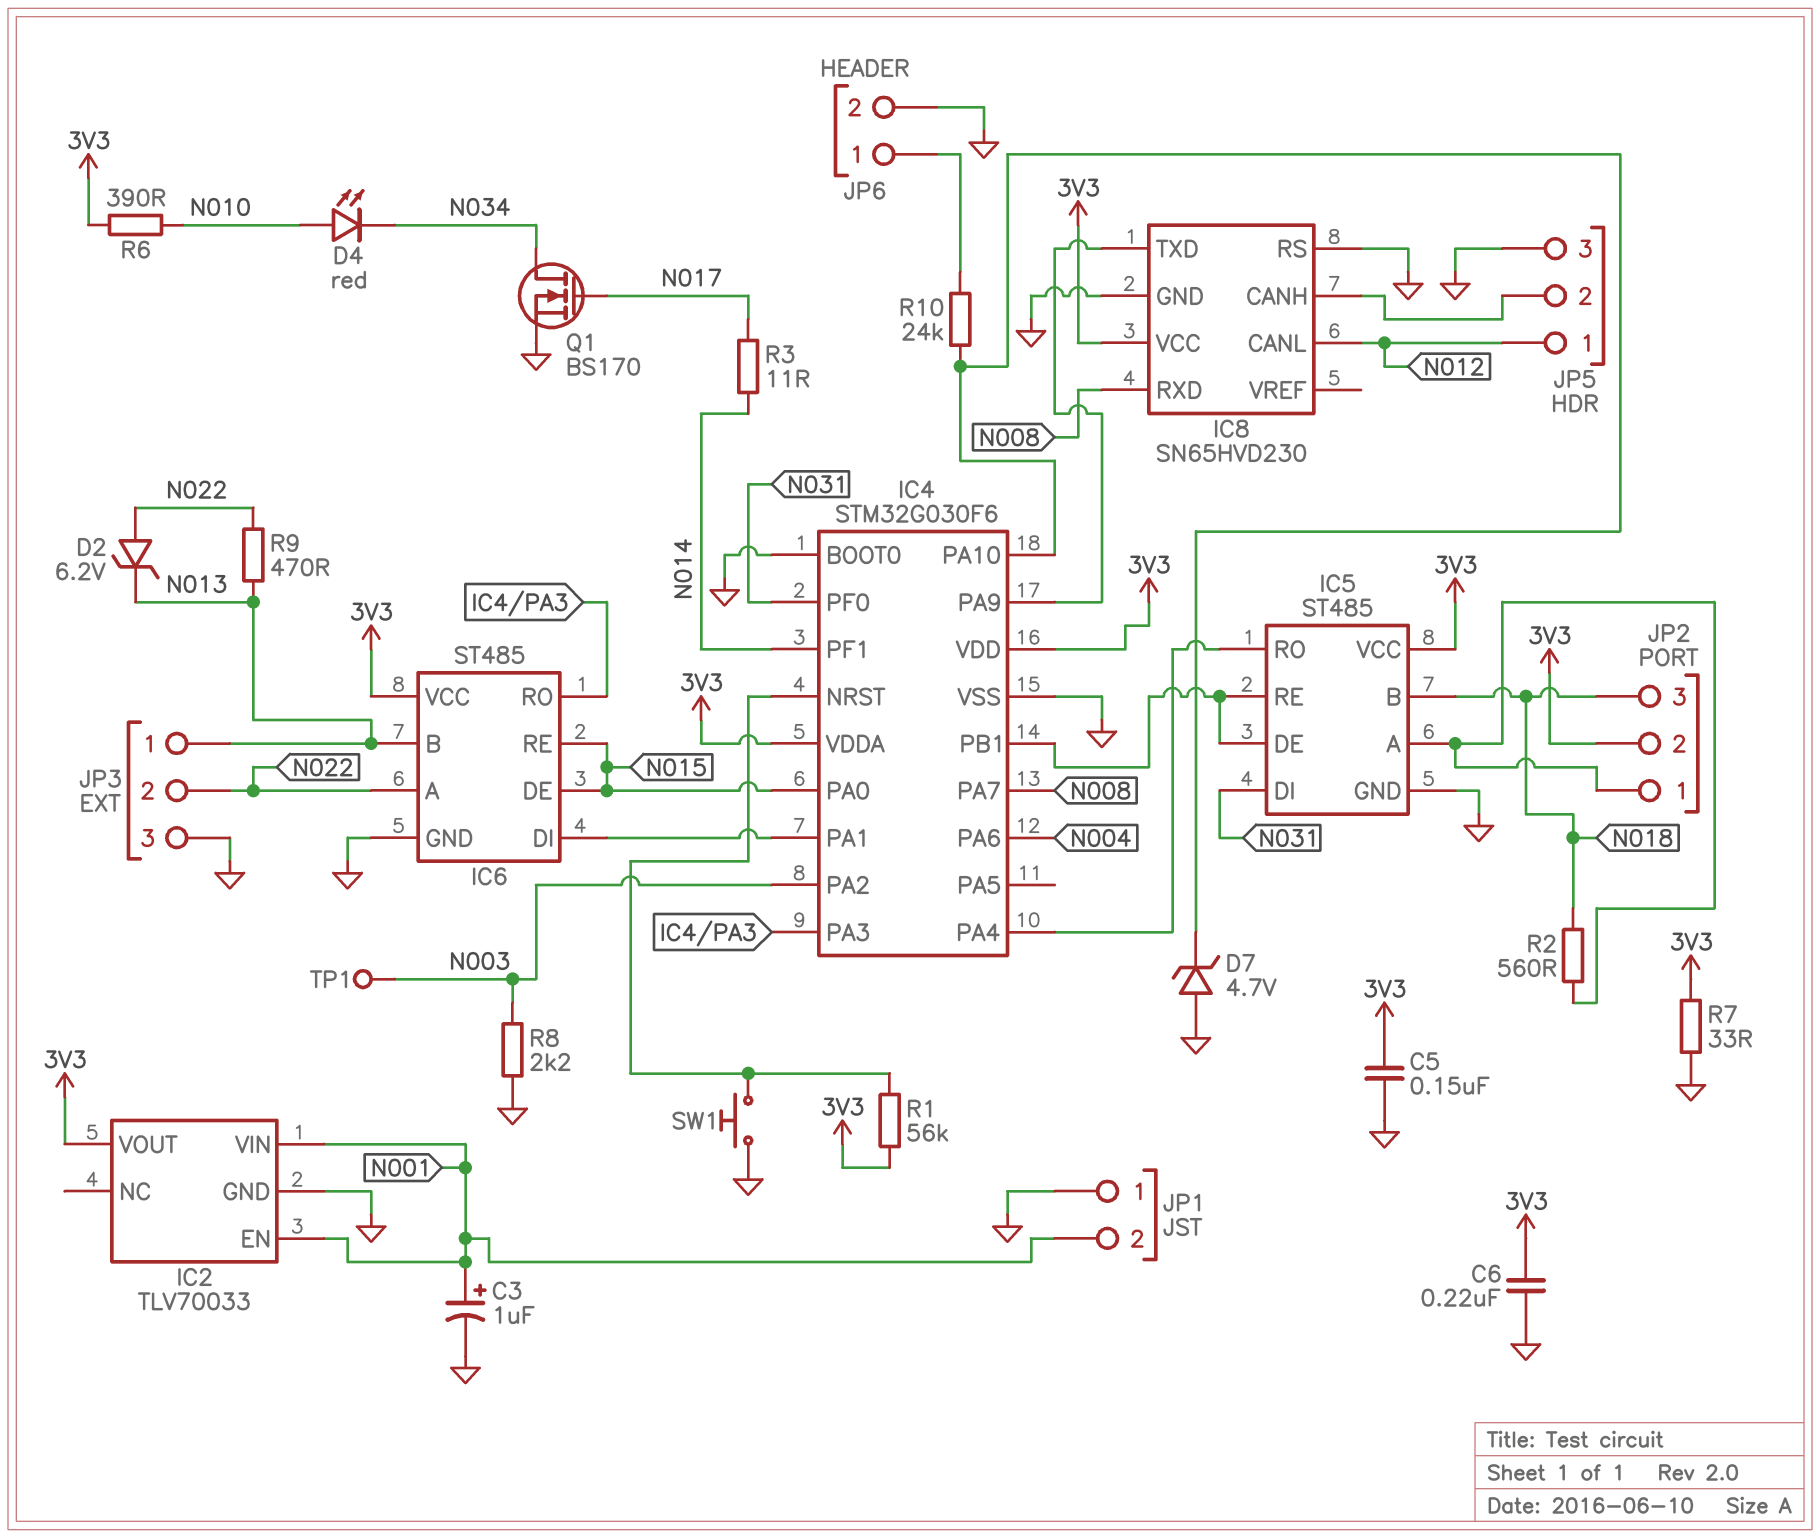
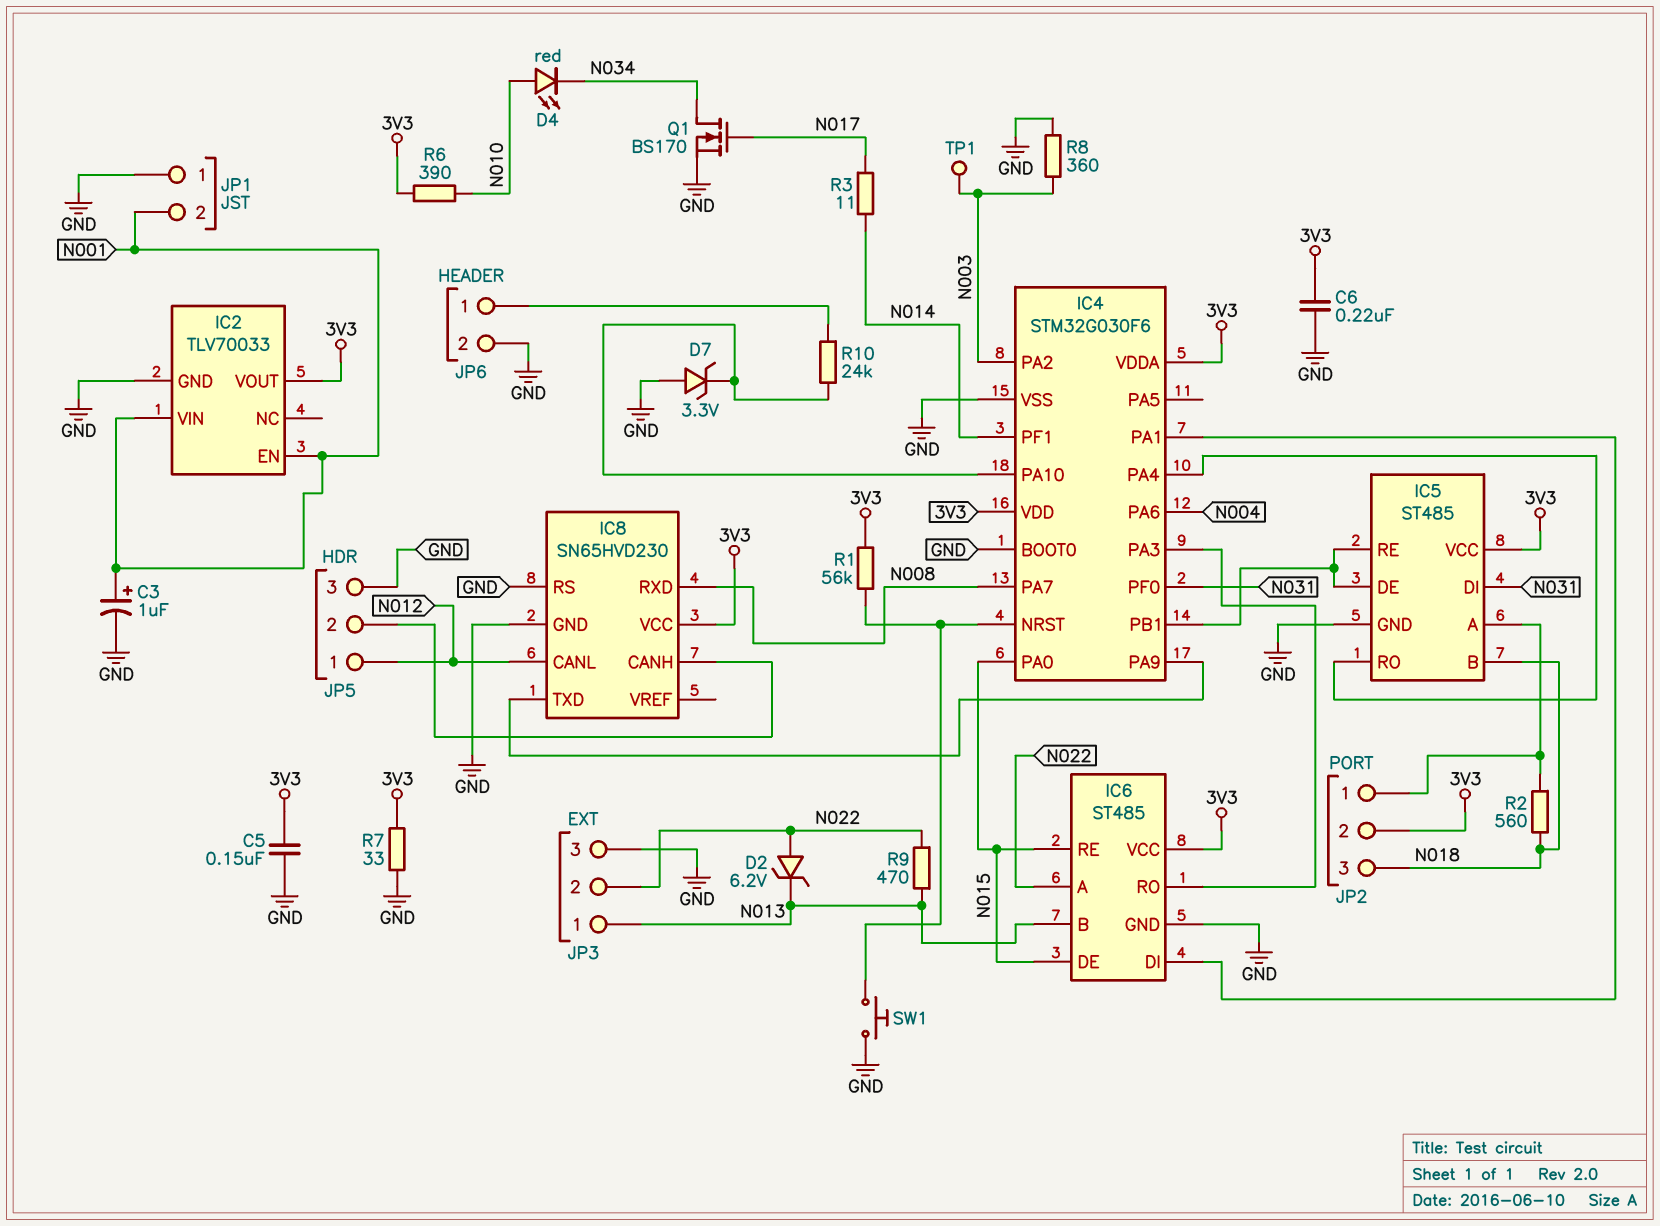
D7: zener 4.7V (A GND, K IC4/PA10) -> zener 3.3V (A GND, K IC4/PA10)
R8: 2.2k (GND, N003) -> 360 (GND, N003)

